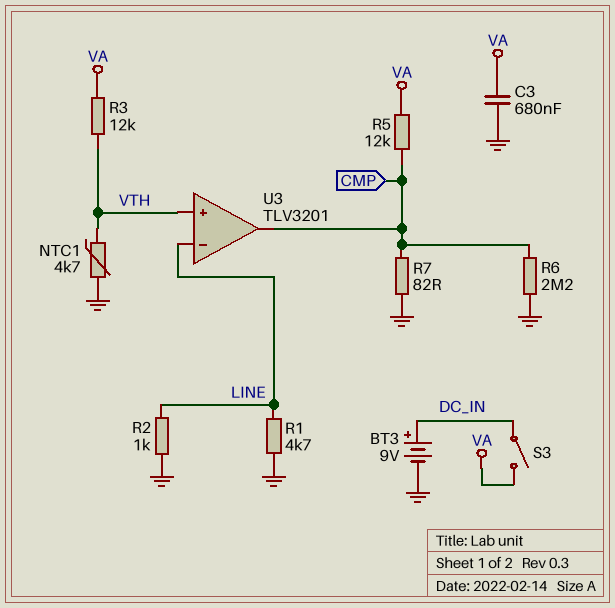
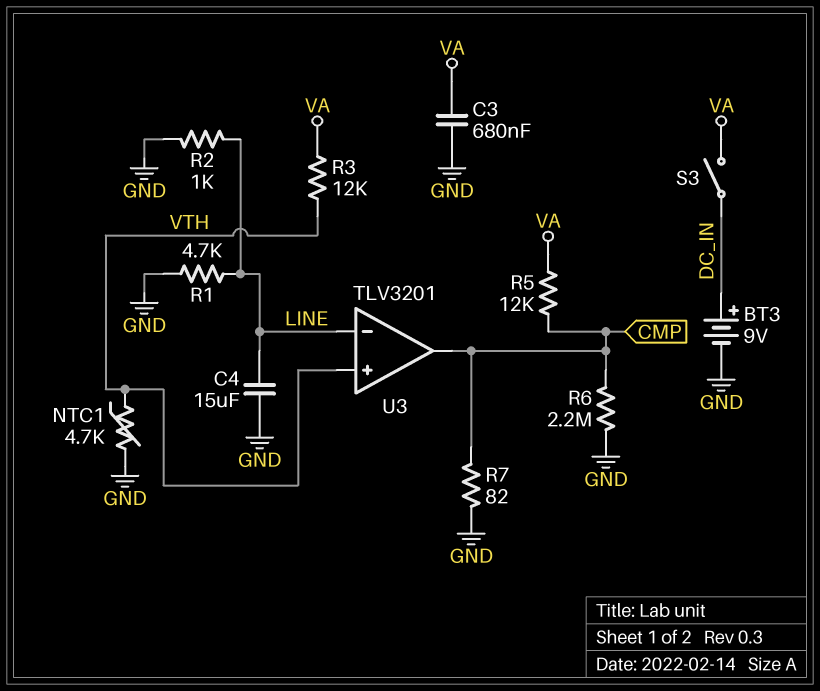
C4: none -> 15uF (GND, LINE)

